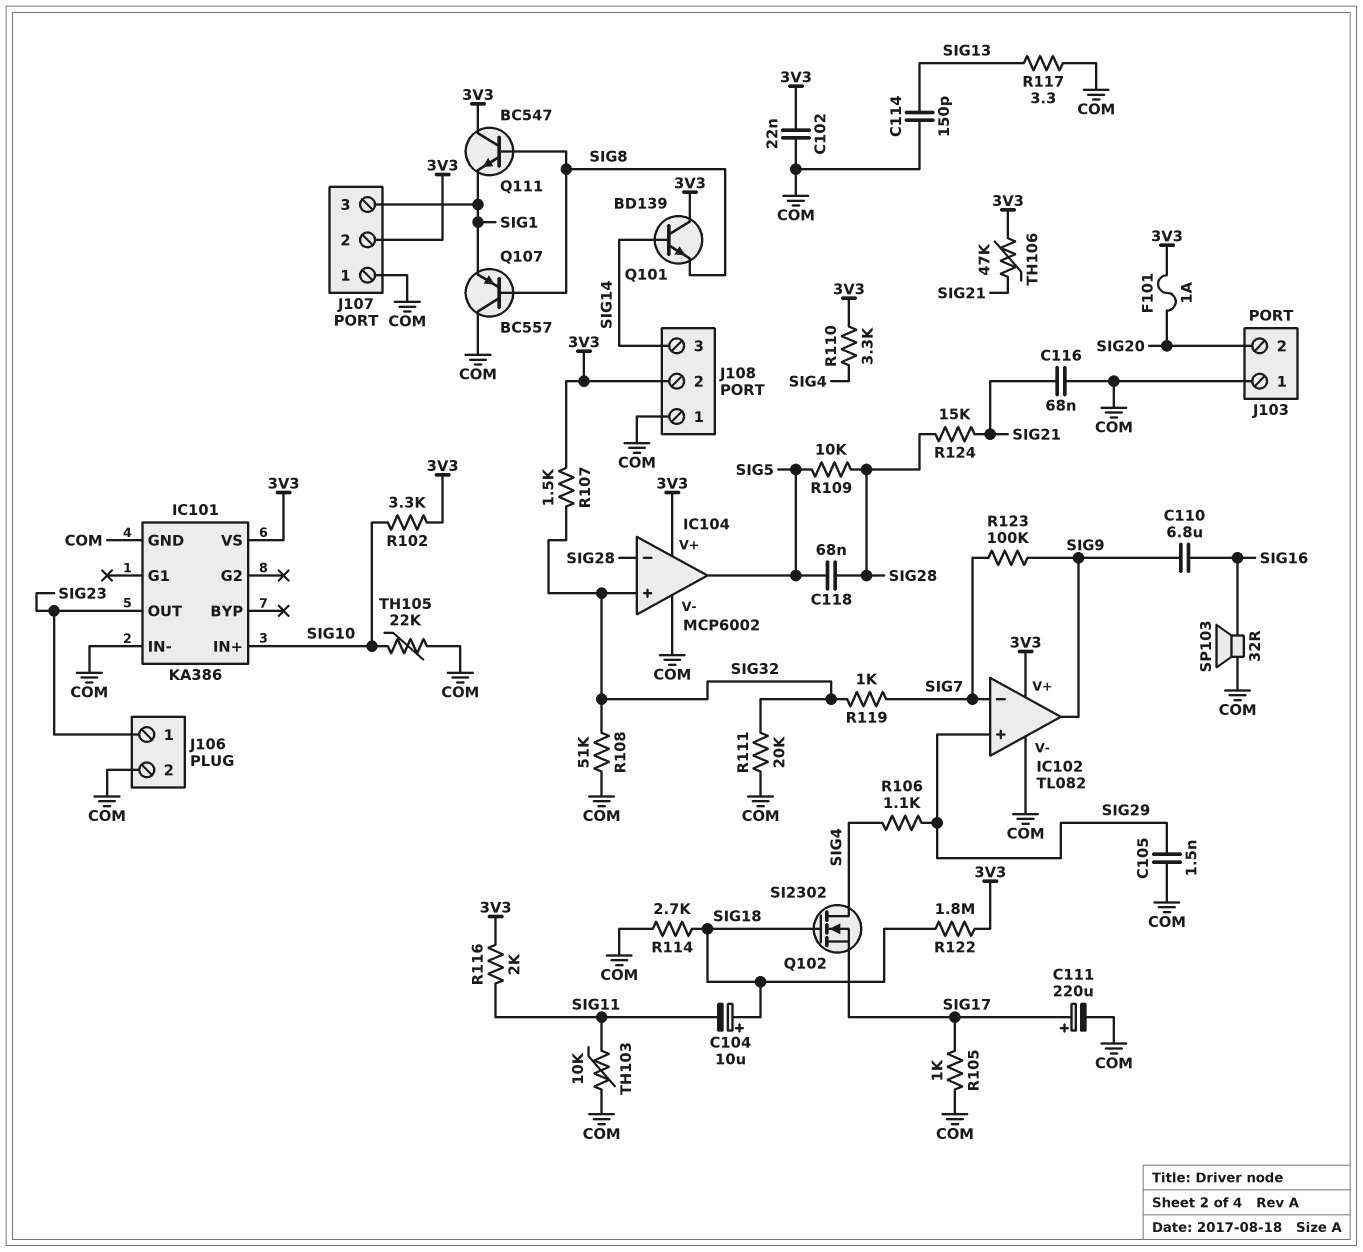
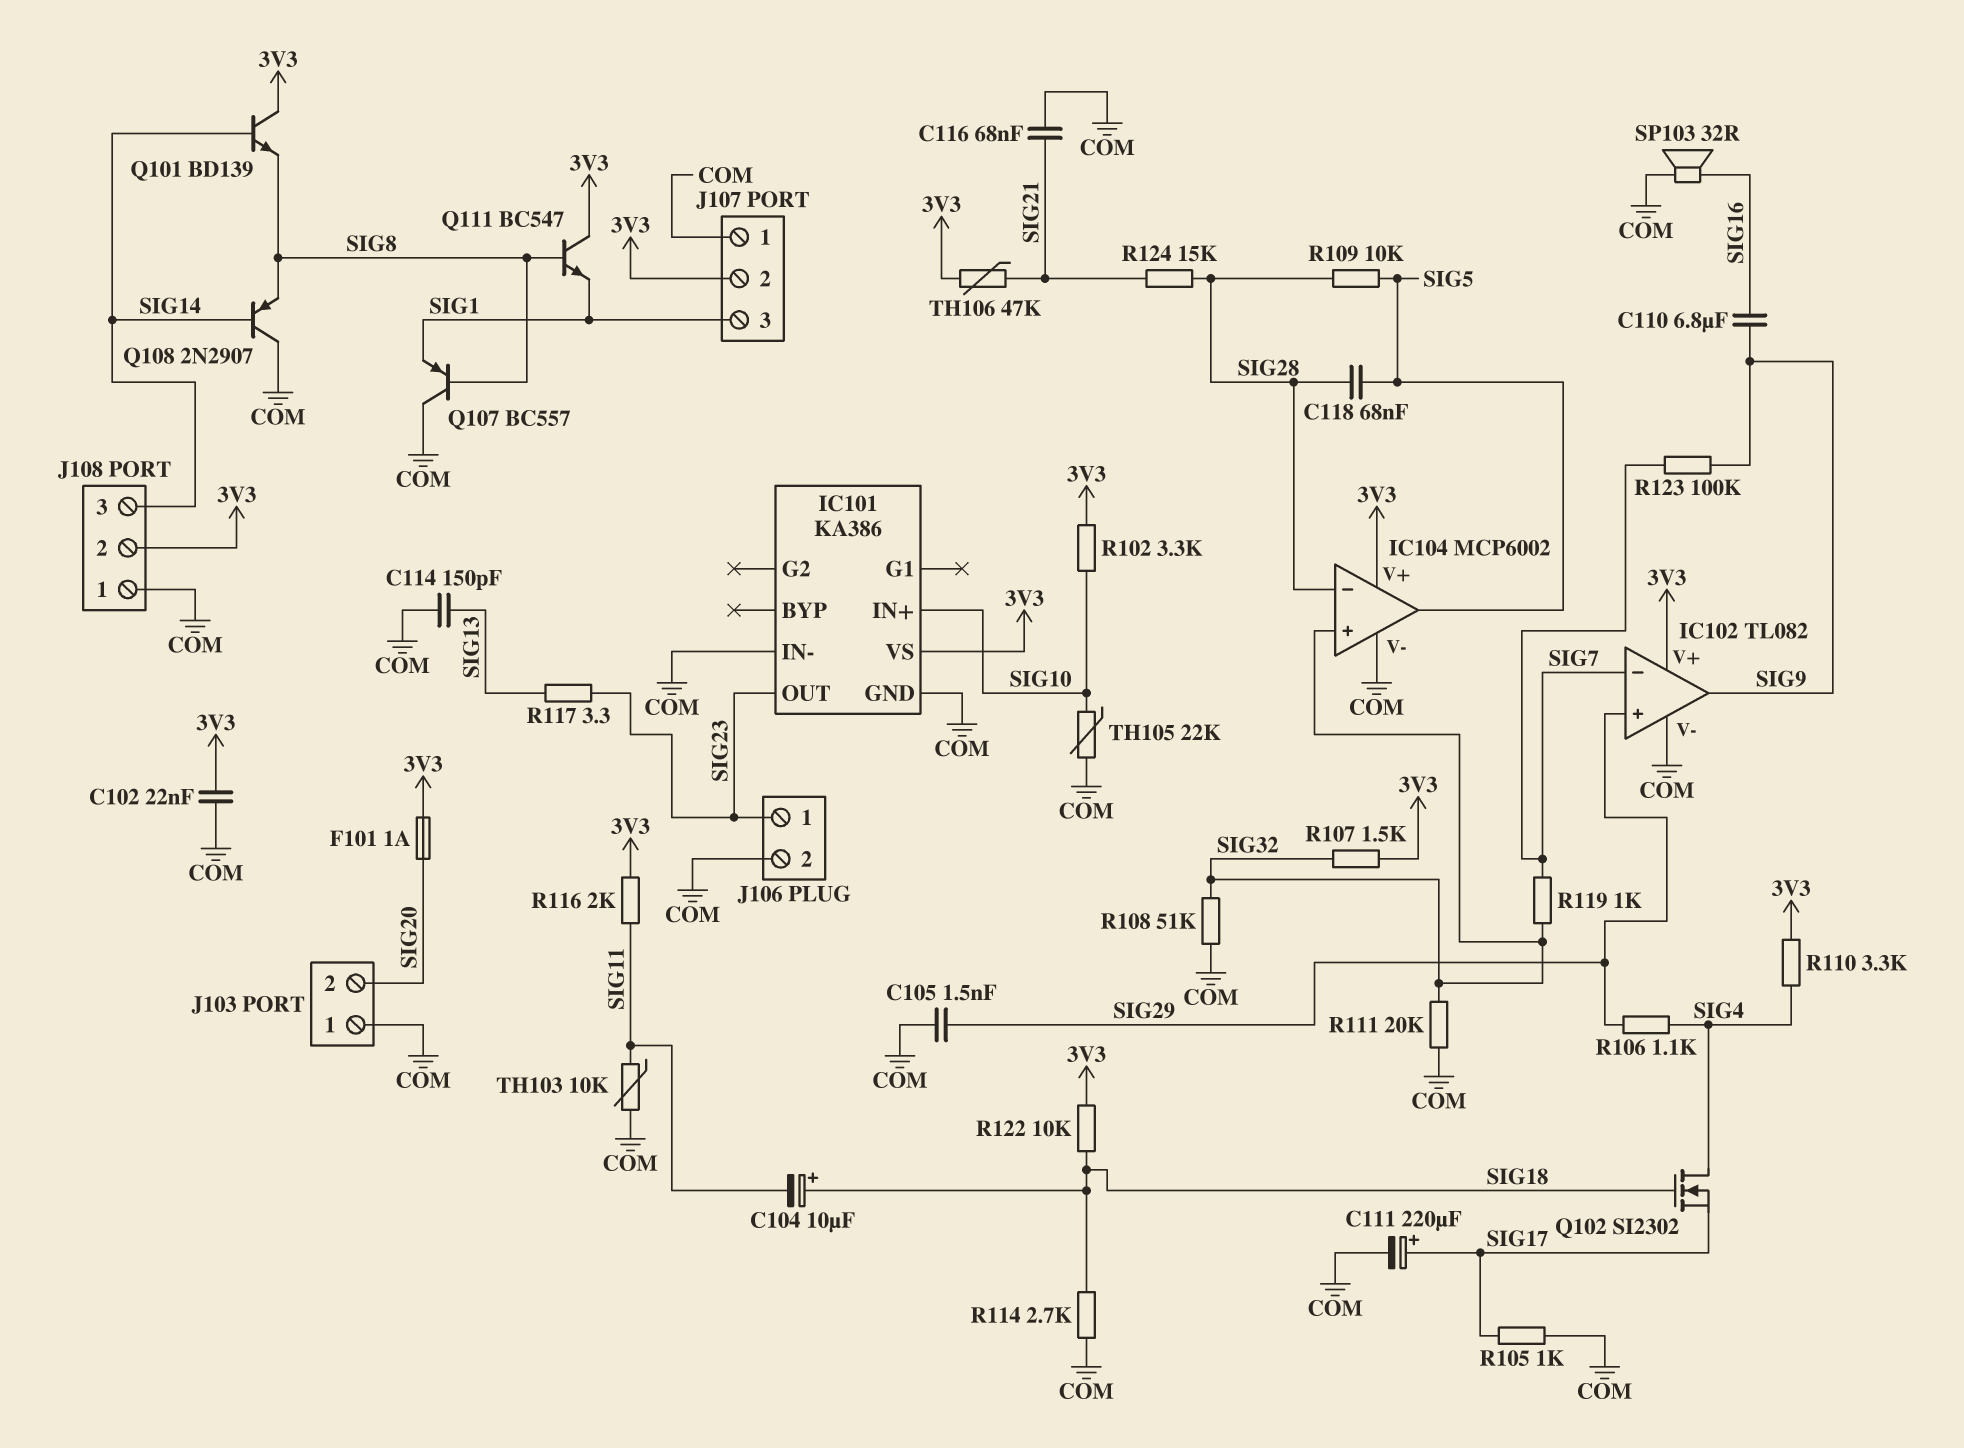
Q108: none -> PNP 2N2907 (B SIG14, C COM, E SIG8)
R117: 3.3 (COM, SIG13) -> 3.3 (SIG13, SIG23)
R122: 1.8M (3V3, SIG18) -> 10k (3V3, SIG18)

